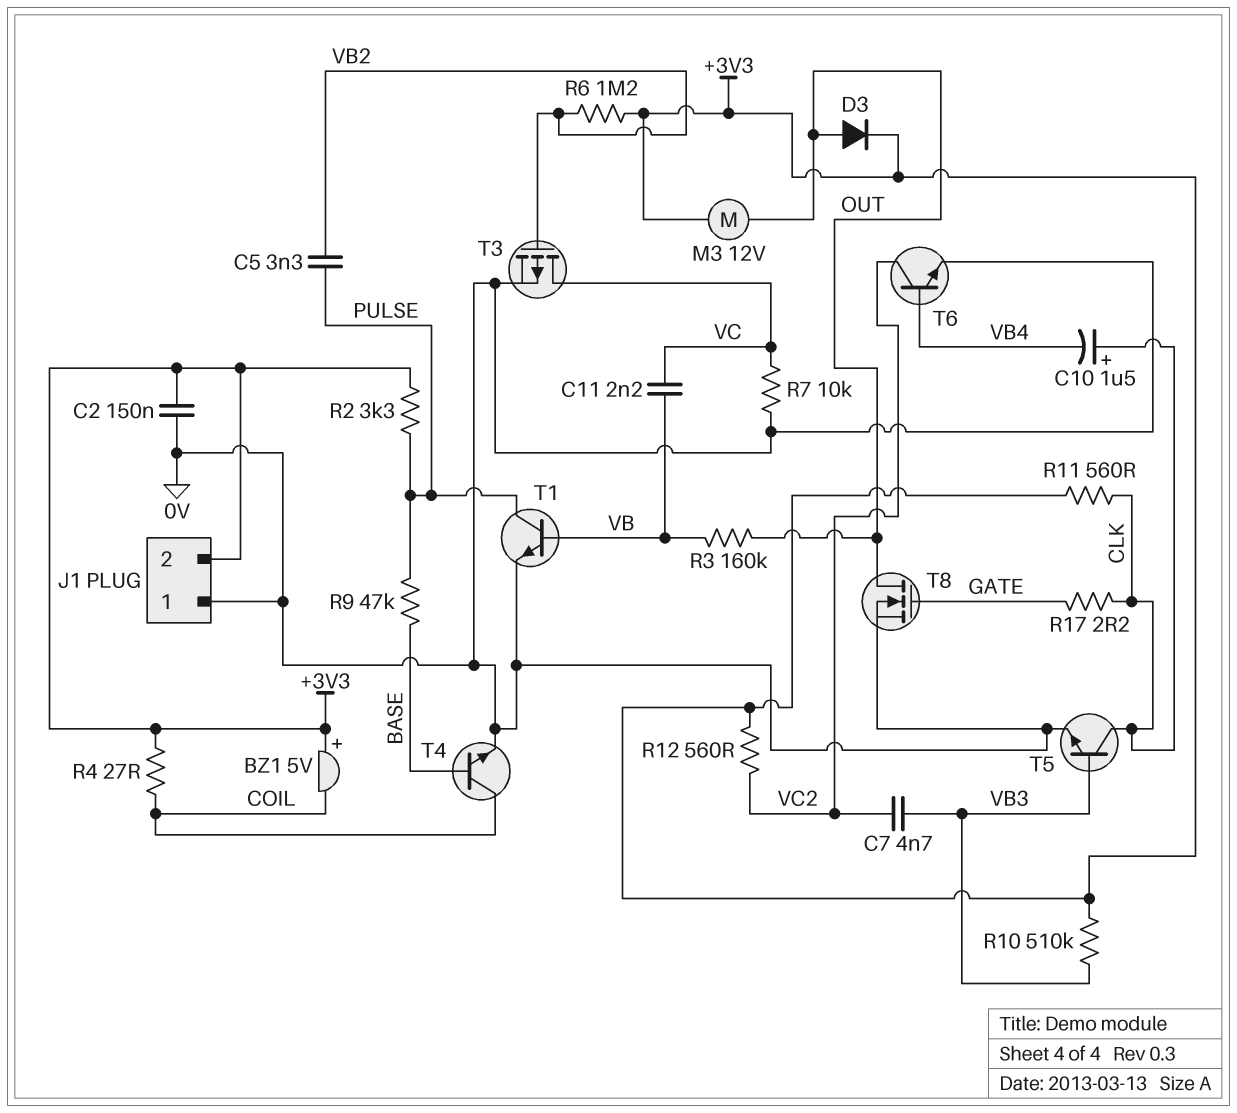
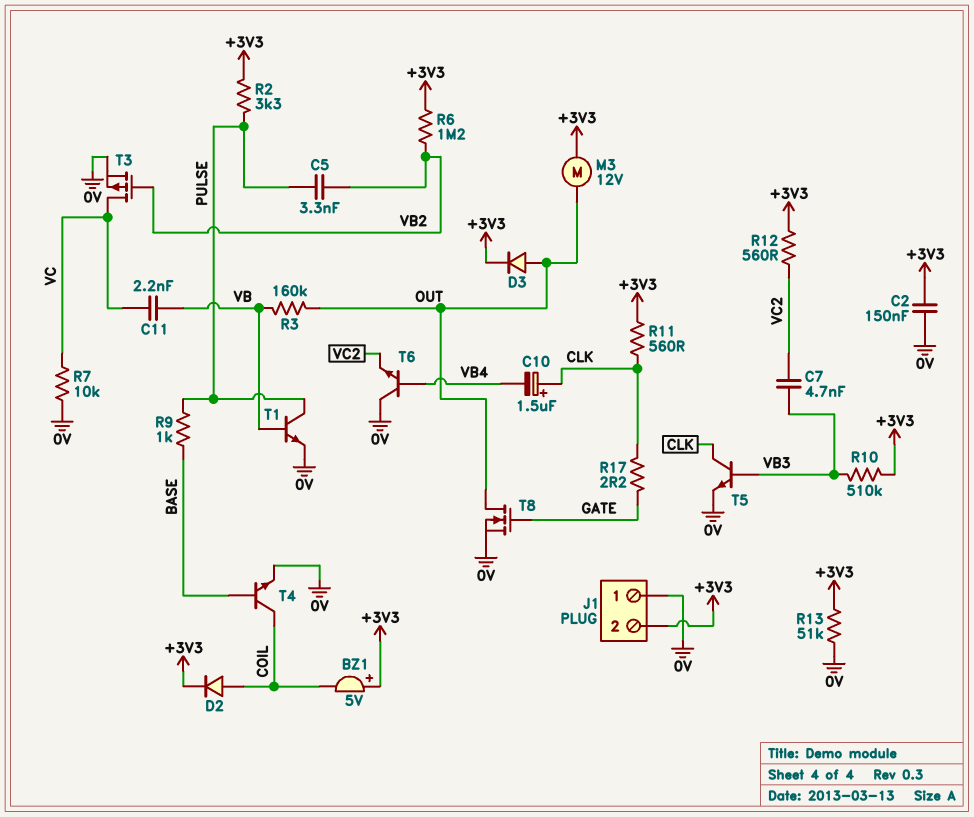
D2: none -> diode (A COIL, K +3V3)
R4: 27 (+3V3, COIL) -> none
R9: 47k (BASE, PULSE) -> 1k (BASE, PULSE)
R13: none -> 51k (+3V3, 0V)
T6: NPN (B VB4, C VC2, E 0V) -> NPN (B VB4, C 0V, E VC2)

